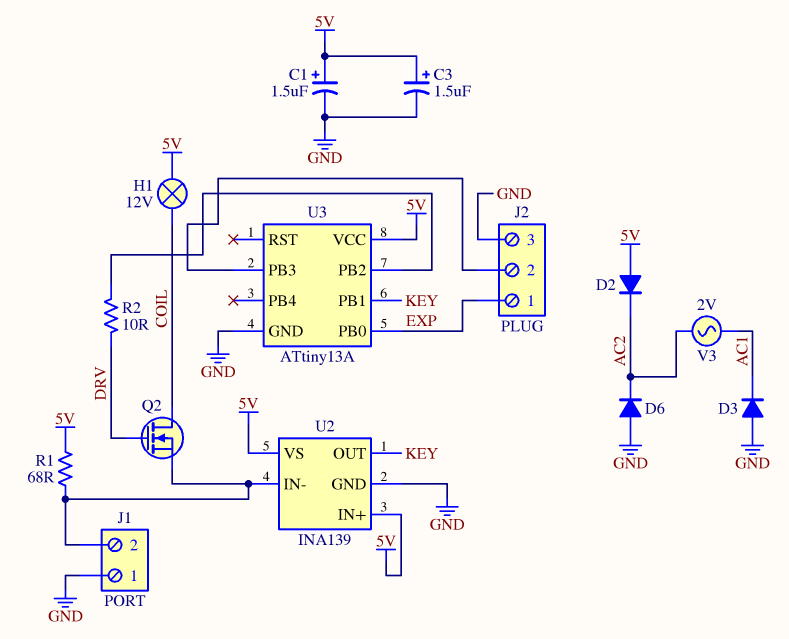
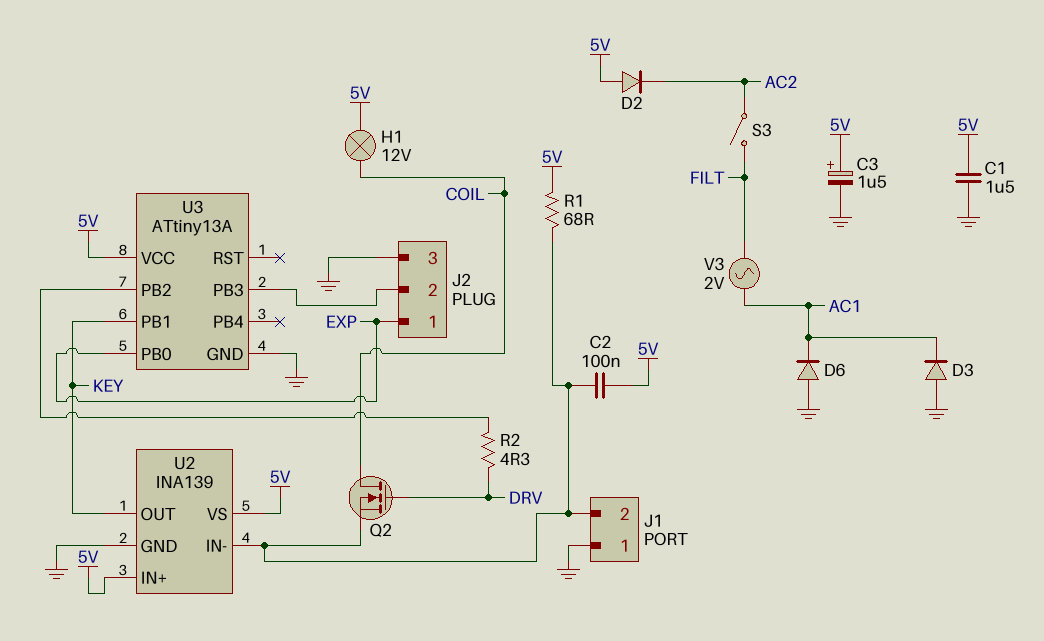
C1: 1.5uF (plus 5V, minus GND) -> 1.5uF (5V, GND)
C2: none -> 100nF (5V, J1/2)
D6: diode (A GND, K AC2) -> diode (A GND, K AC1)
R2: 10 (DRV, U3/PB2) -> 4.3 (DRV, U3/PB2)
S3: none -> switch (AC2, FILT)
V3: AC 2V (AC1, AC2) -> AC 2V (AC1, FILT)

